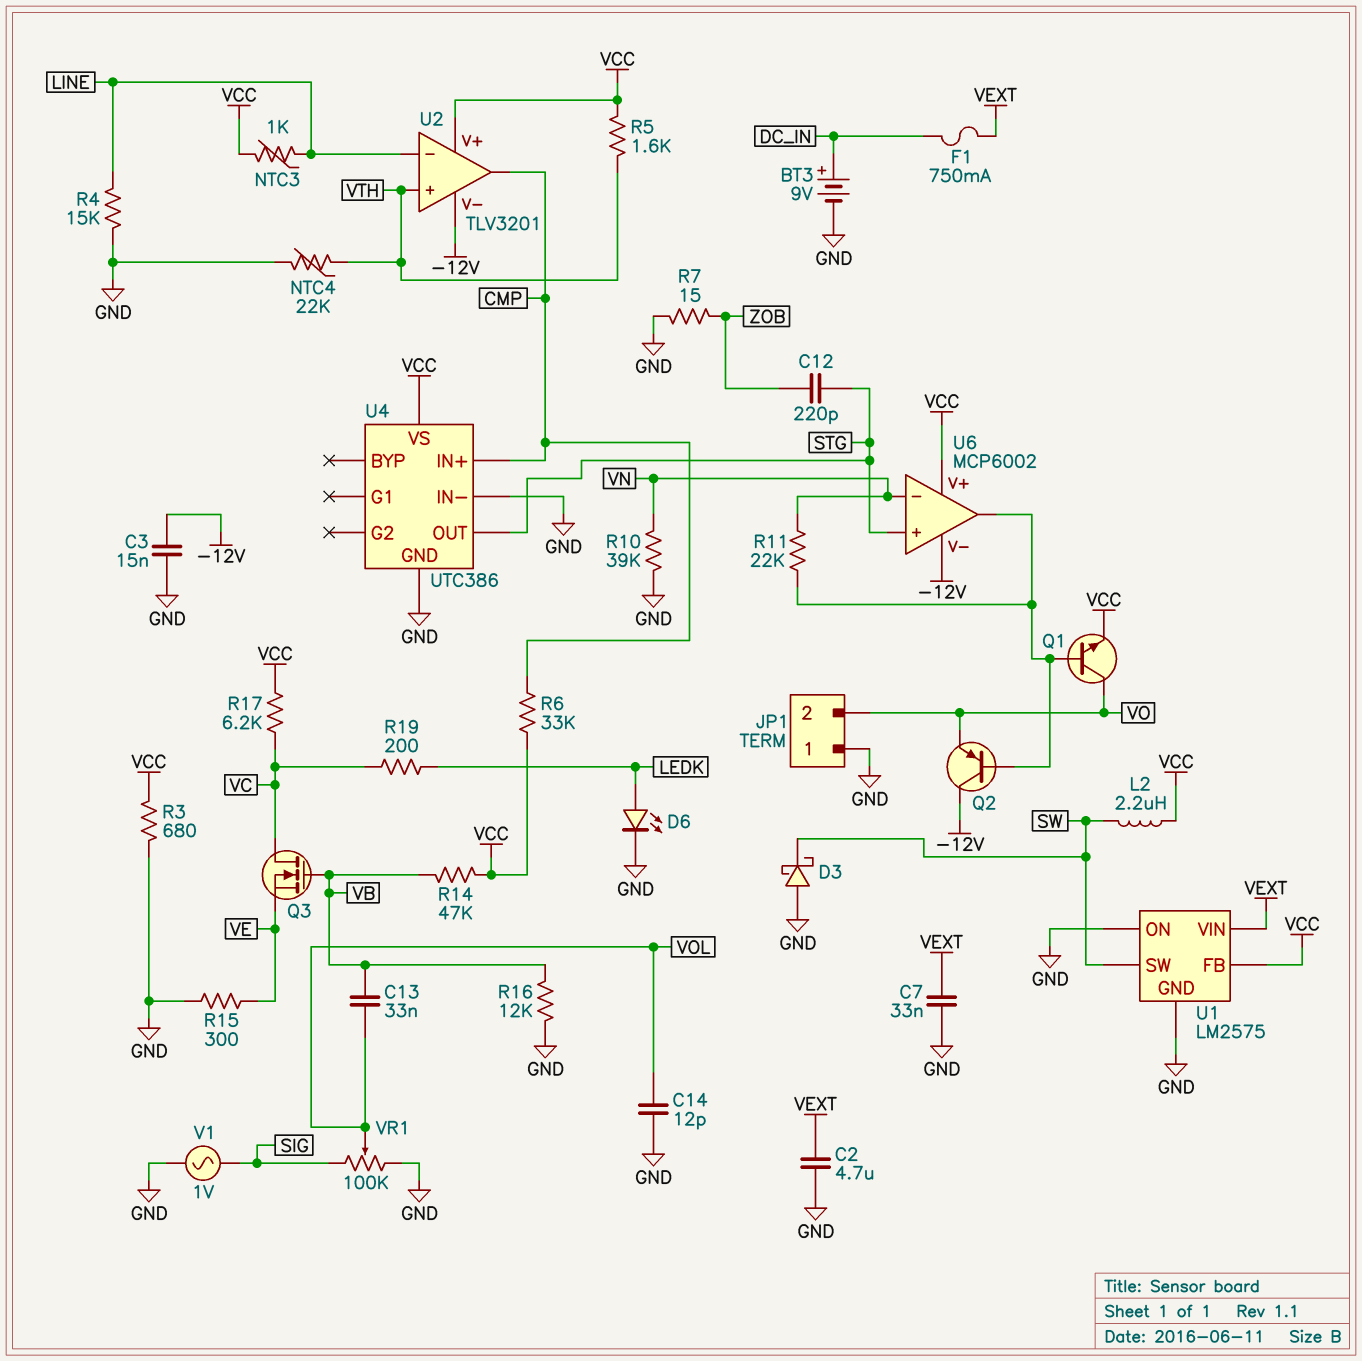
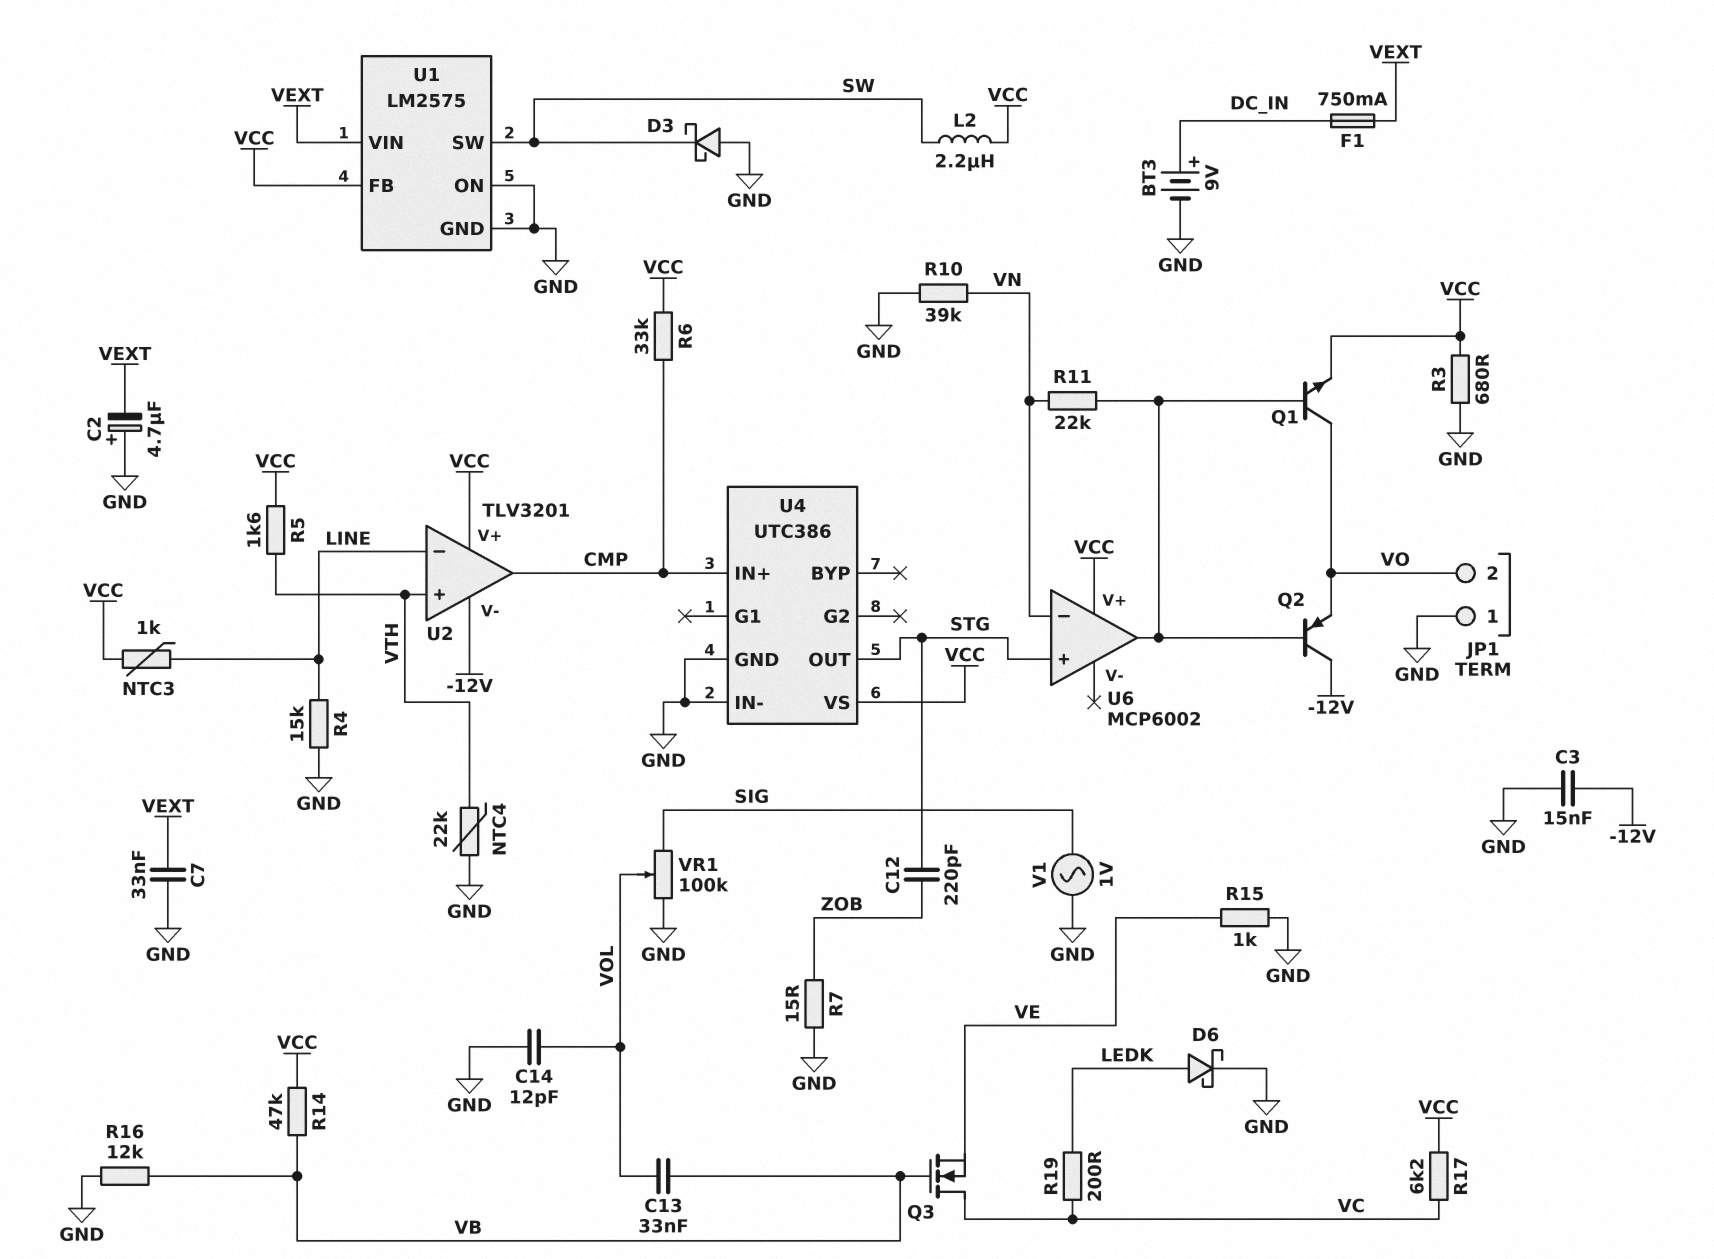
C2: 4.7uF (GND, VEXT) -> 4.7uF (plus GND, minus VEXT)
D6: LED (A LEDK, K GND) -> schottky (A LEDK, K GND)
R15: 300 (GND, VE) -> 1k (GND, VE)
U6 pin V-: -12V -> none

